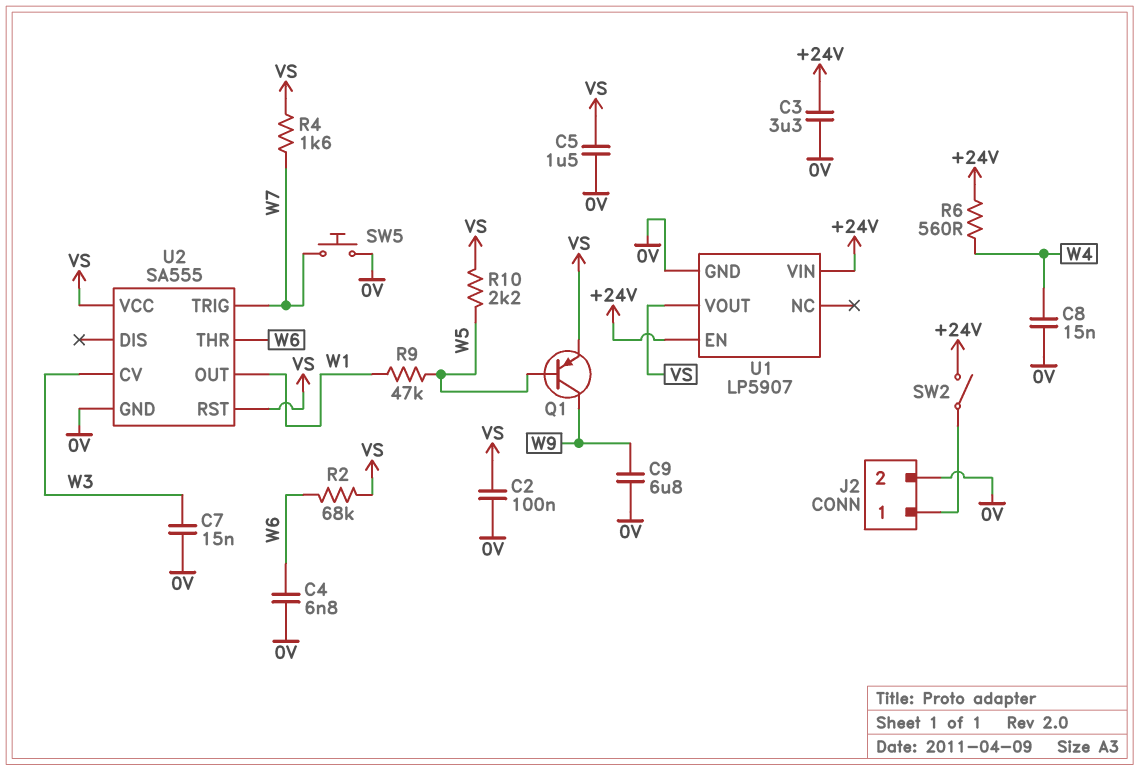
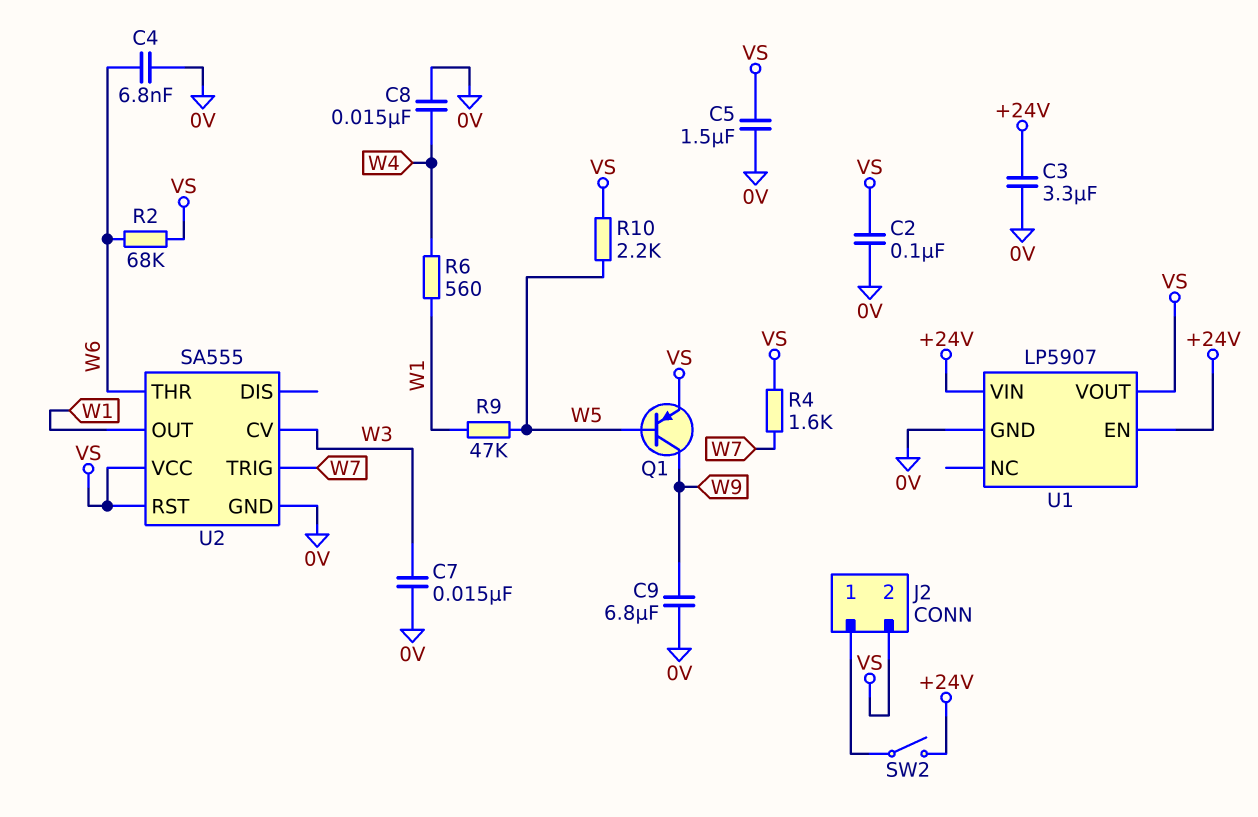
J2 pin 2: 0V -> VS
R6: 560 (+24V, W4) -> 560 (W1, W4)
SW5: button (0V, W7) -> none

